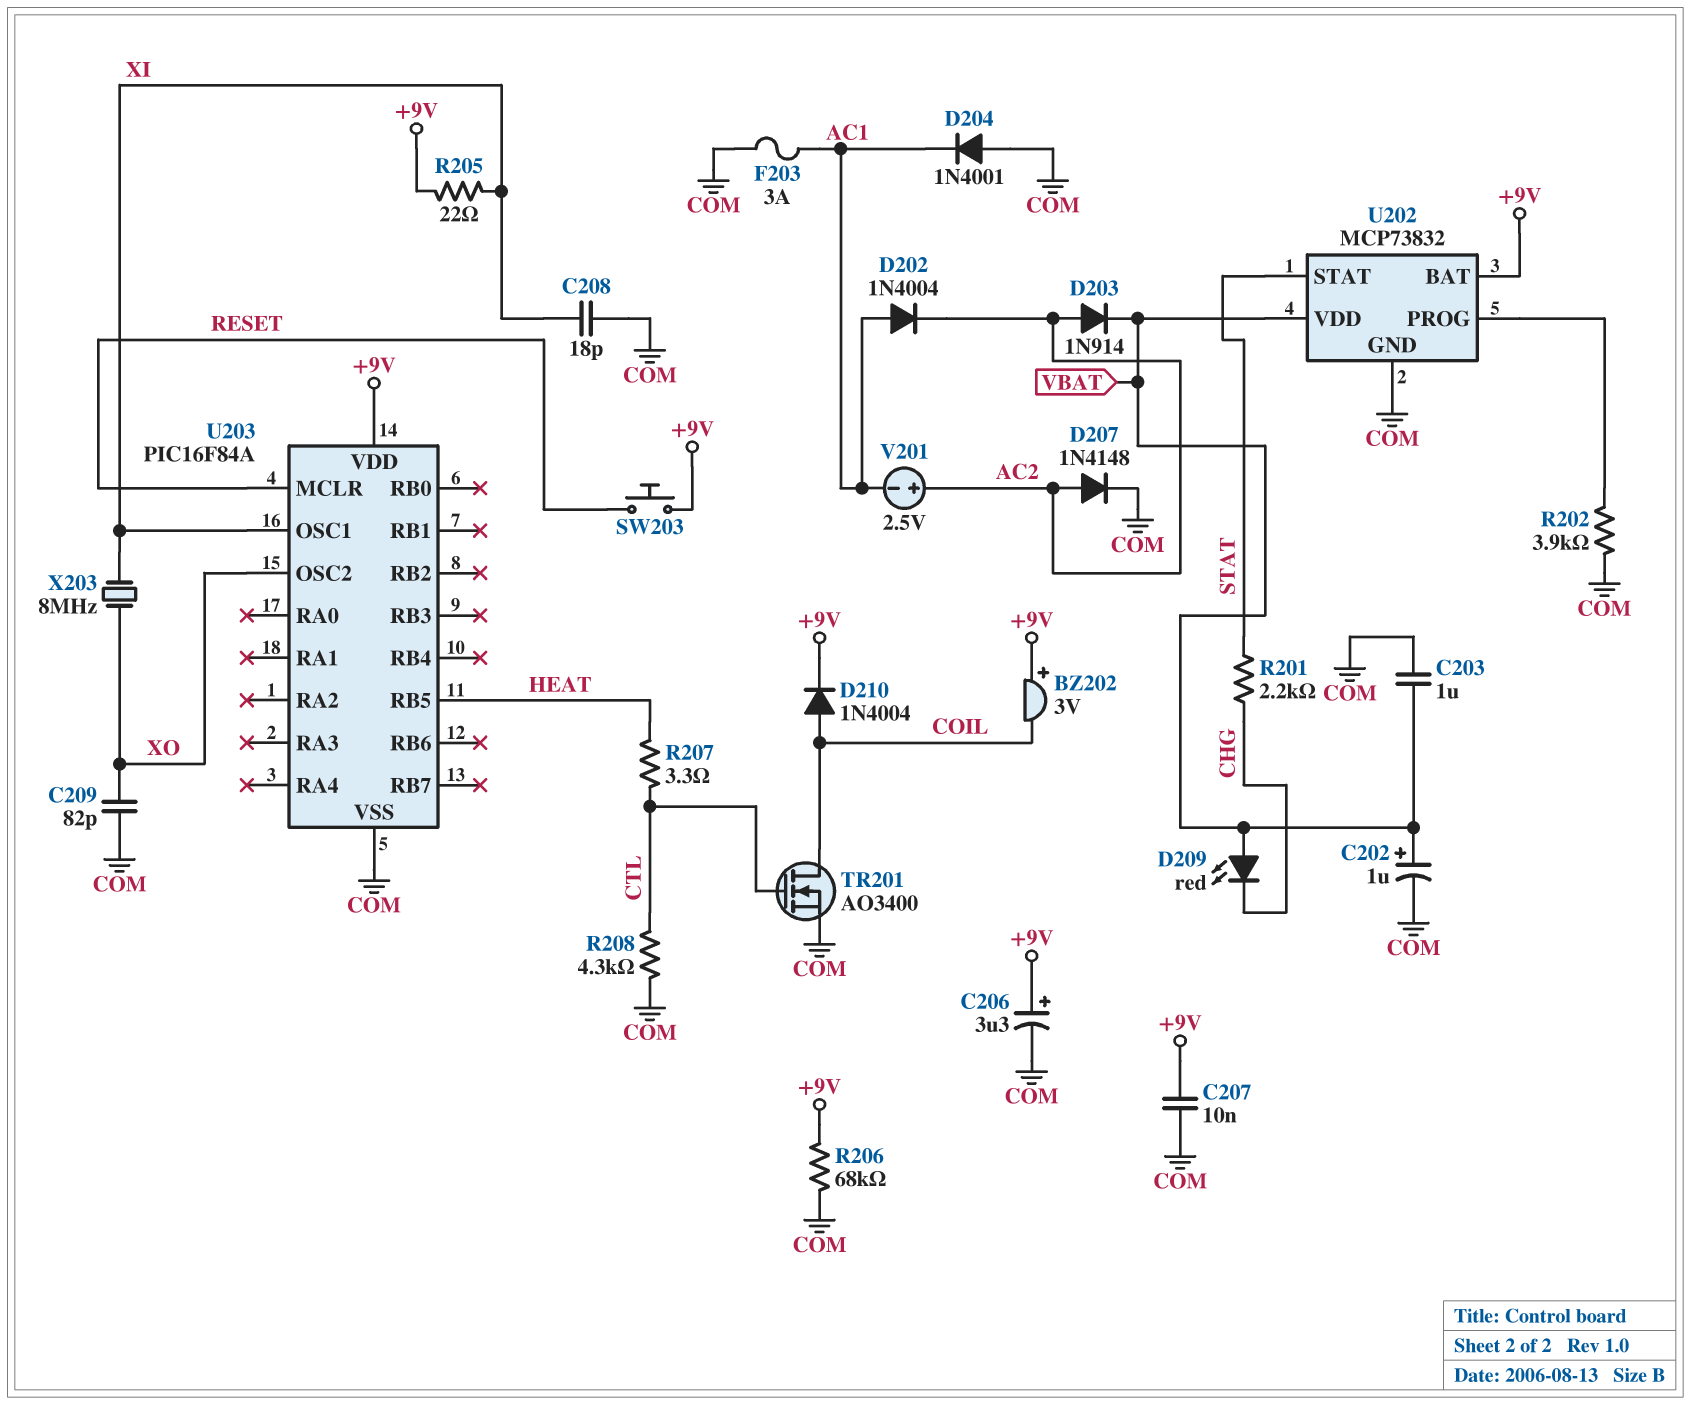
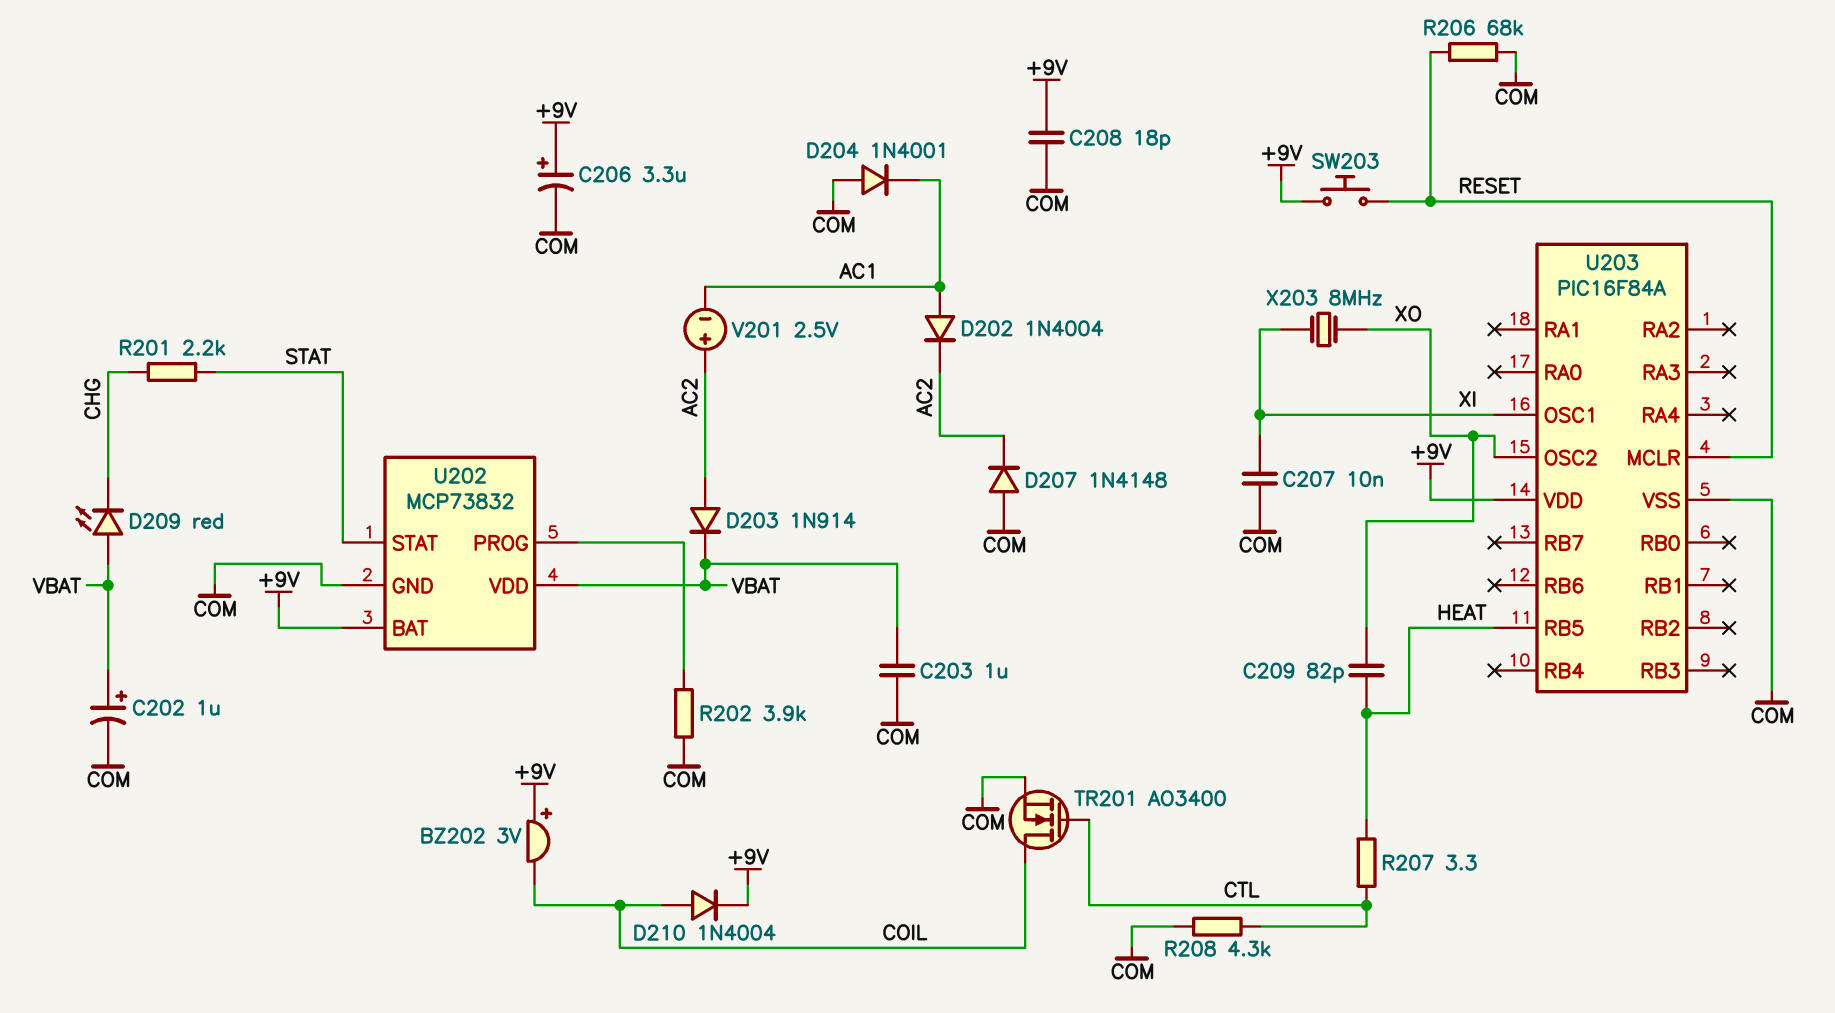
C207: 10nF (+9V, COM) -> 10nF (COM, XI)
C208: 18pF (COM, XI) -> 18pF (+9V, COM)
C209: 82pF (COM, XO) -> 82pF (HEAT, XO)
D207: diode 1N4148 (A AC2, K COM) -> diode 1N4148 (A COM, K AC2)
F203: 3A (AC1, COM) -> none
R205: 22 (+9V, XI) -> none
R206: 68k (+9V, COM) -> 68k (COM, RESET)

